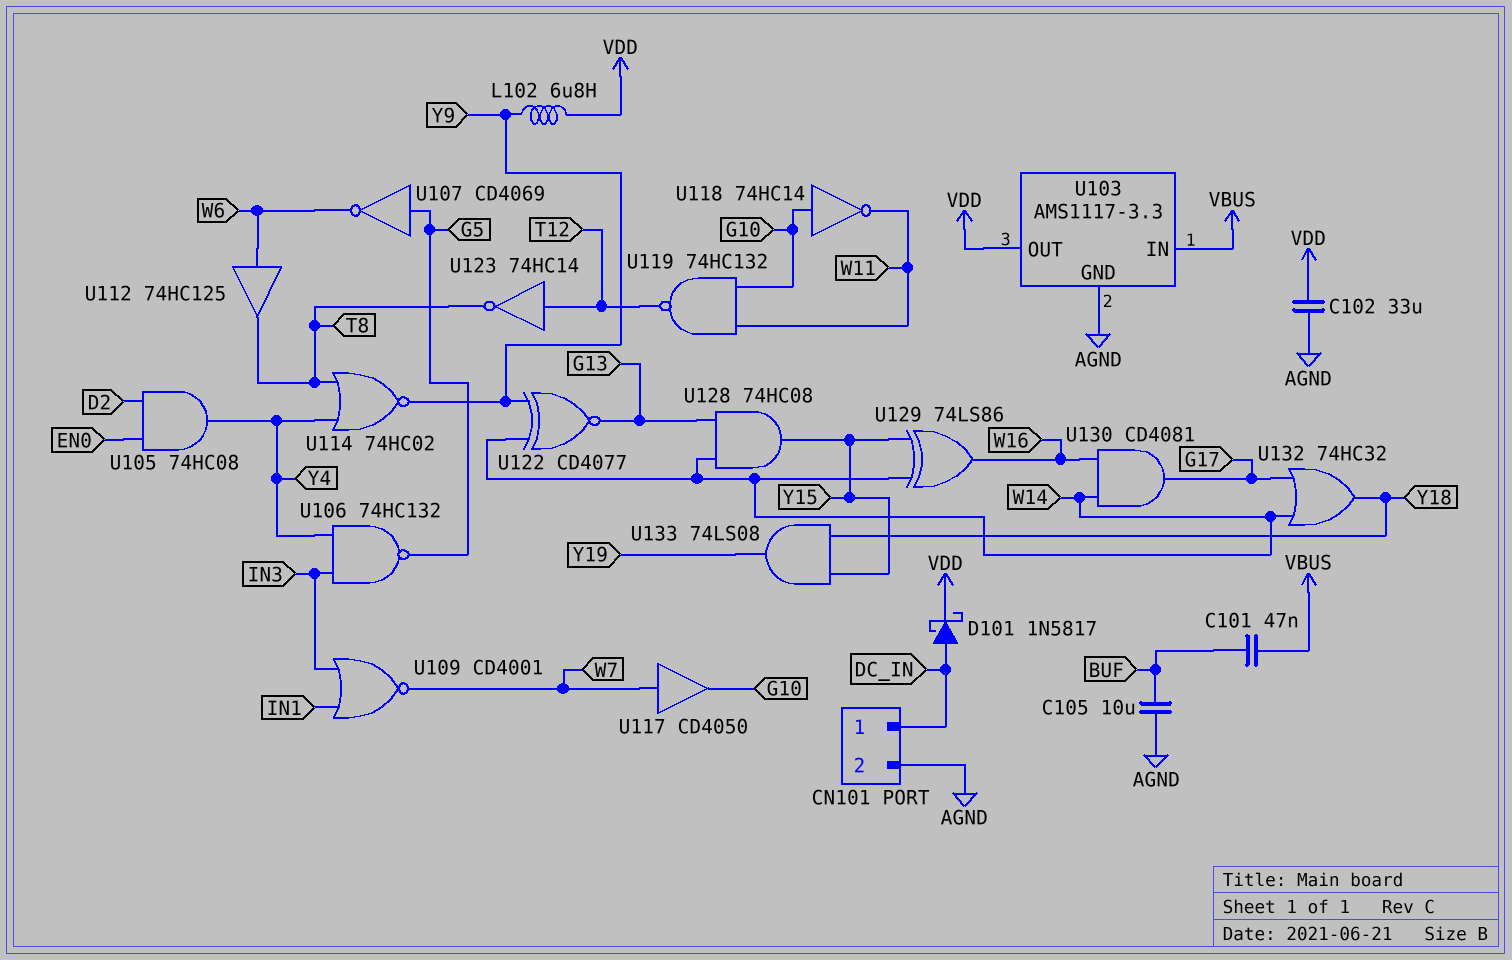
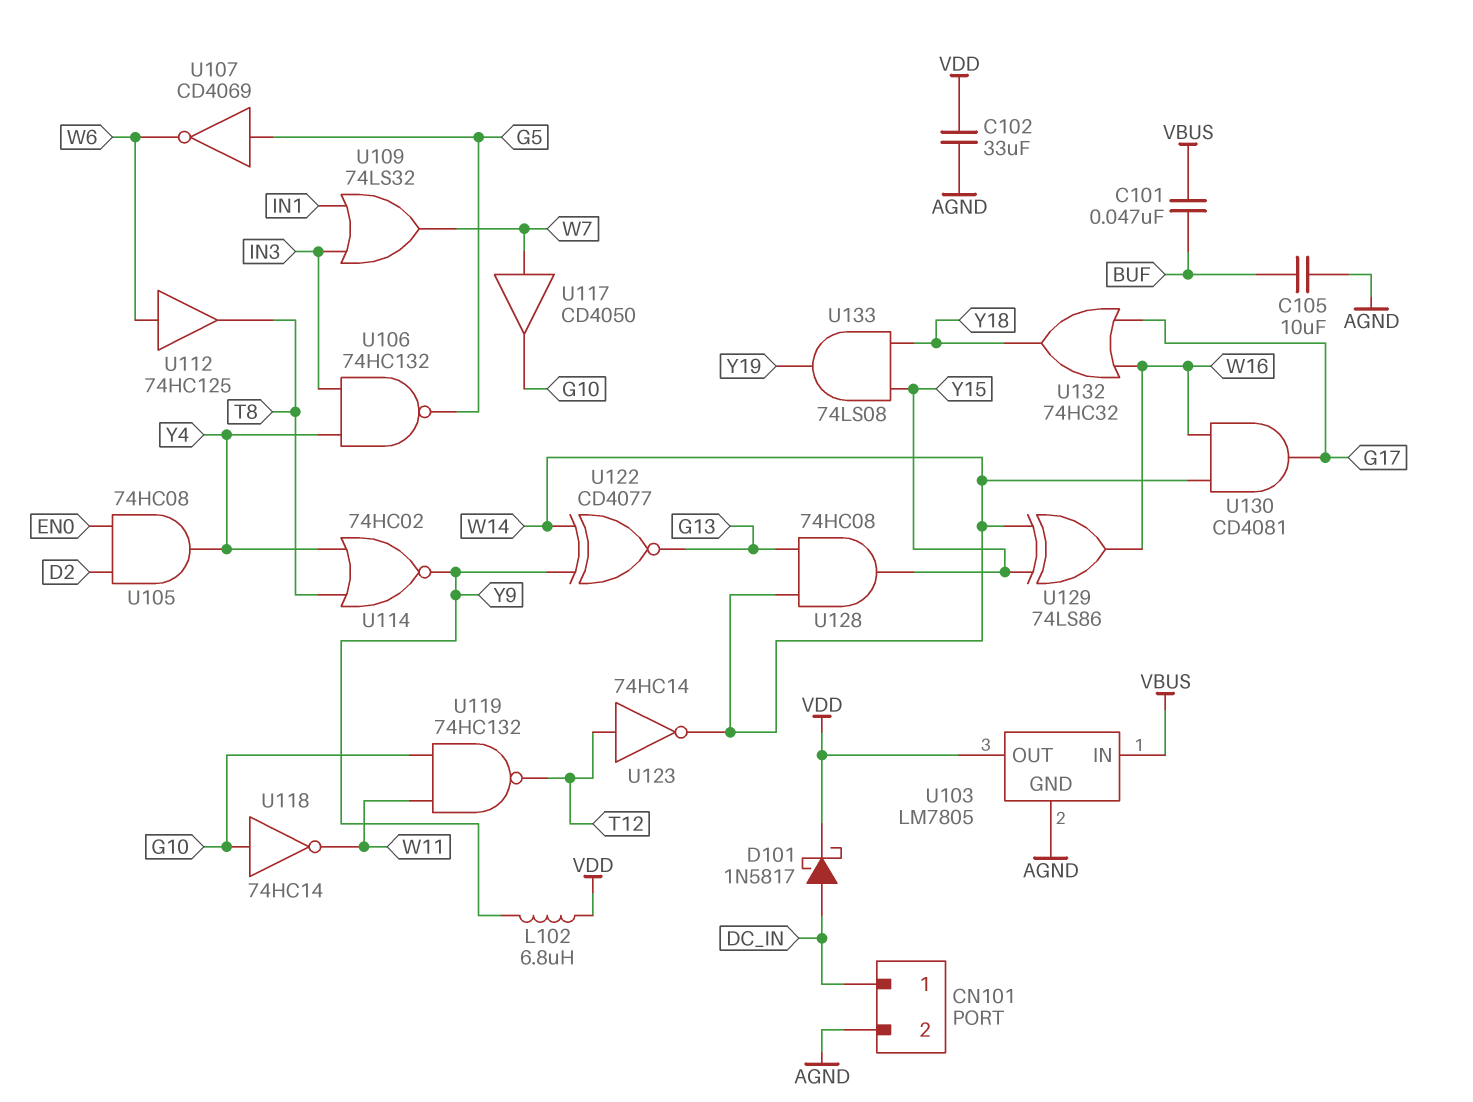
U103: AMS1117-3.3 -> LM7805
U109: NOR CD4001 (in IN1, in IN3, out W7) -> OR 74LS32 (in IN1, in IN3, out W7)
U123: NOT 74HC14 (in T12, out T8) -> NOT 74HC14 (in T12, out W14)
U132: OR 74HC32 (in G17, in W14, out Y18) -> OR 74HC32 (in G17, in W16, out Y18)

